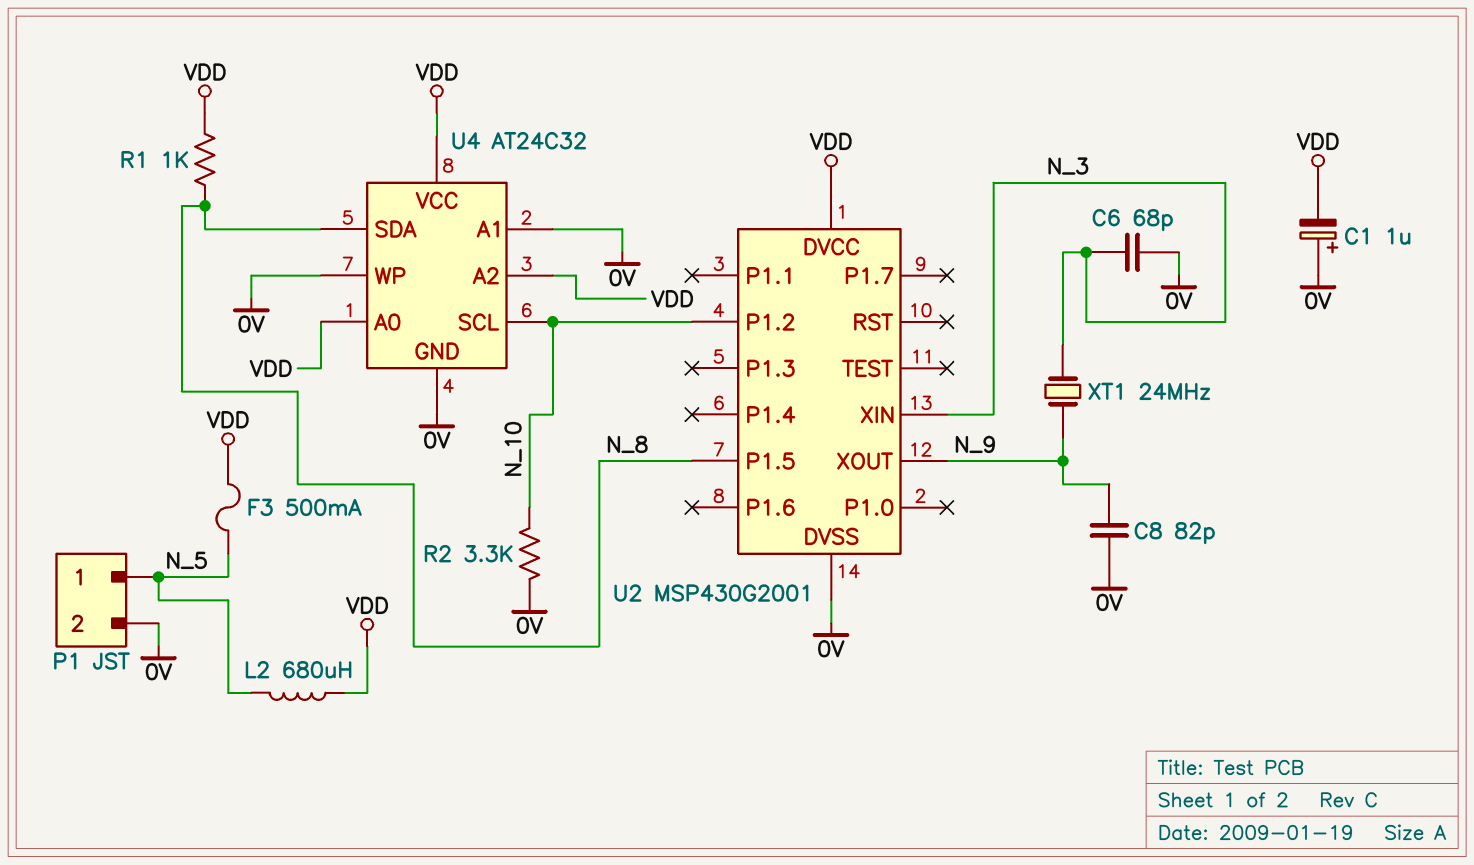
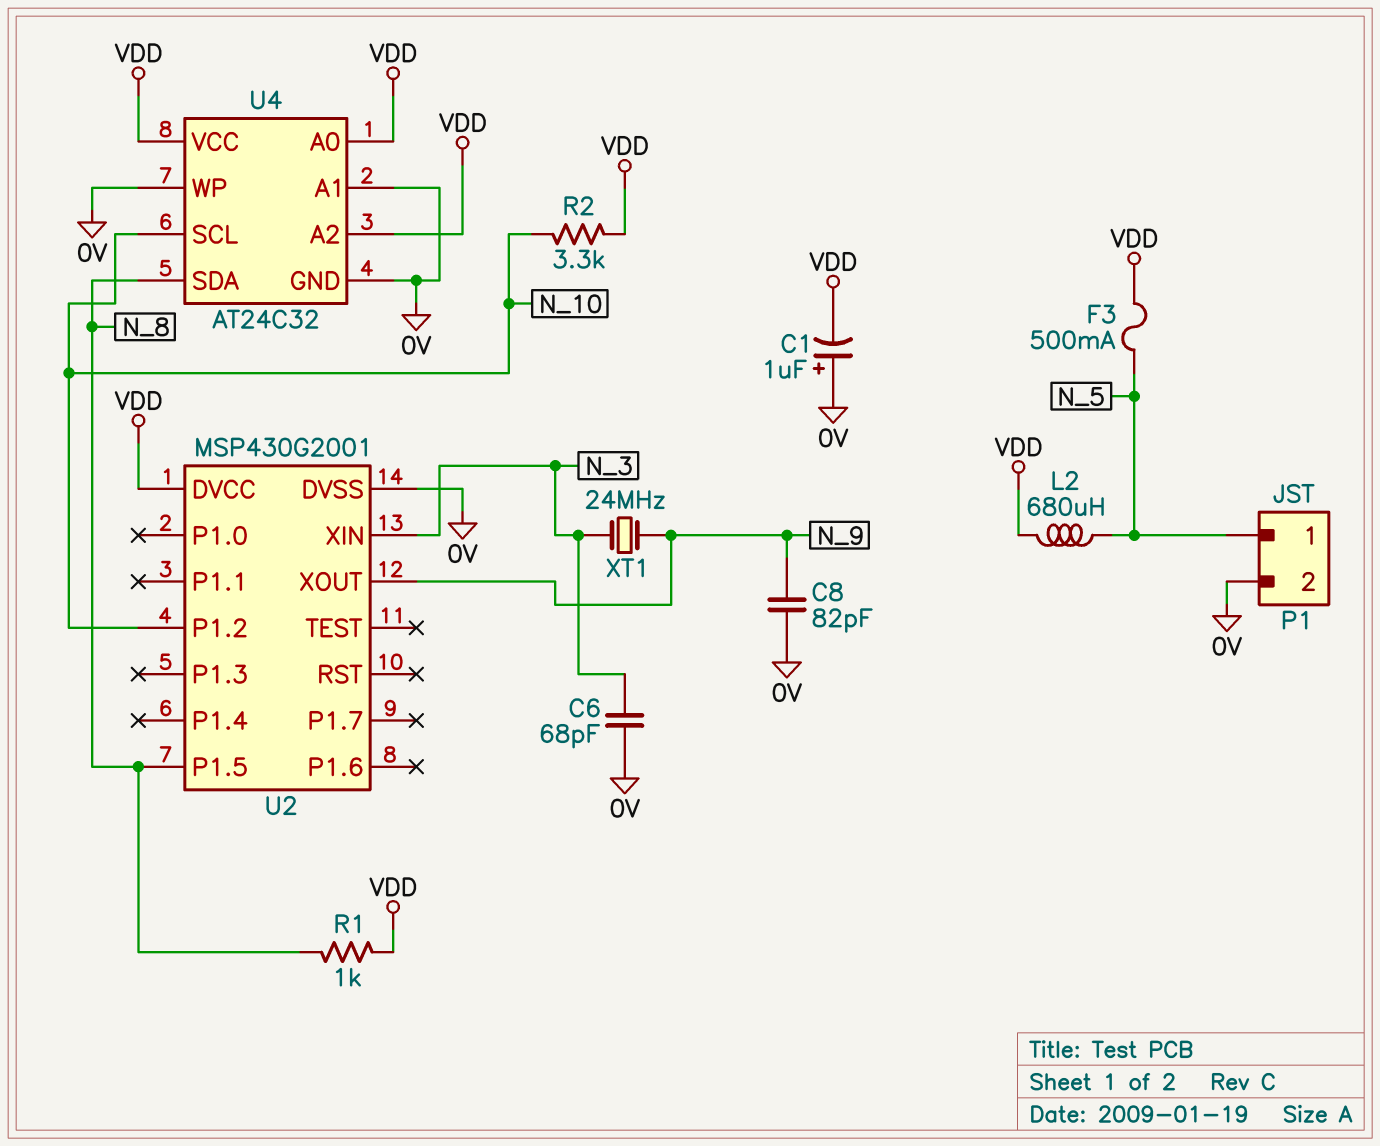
R2: 3.3k (0V, N_10) -> 3.3k (N_10, VDD)

